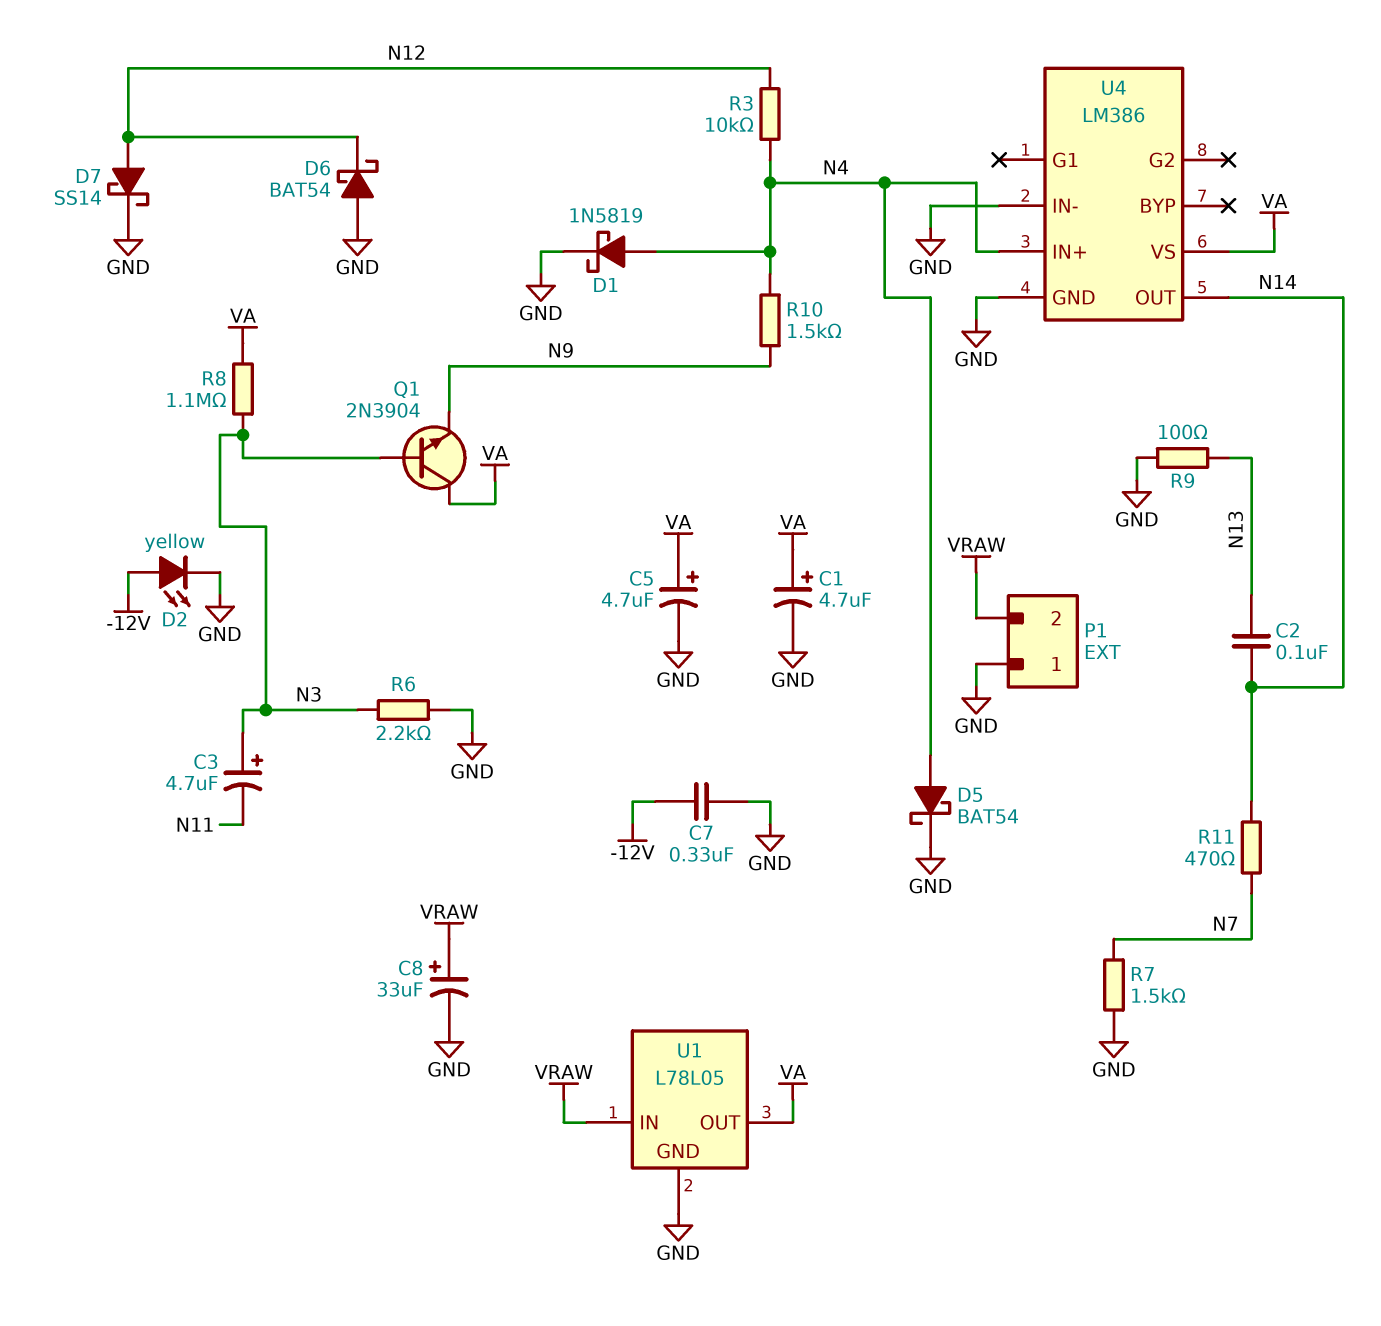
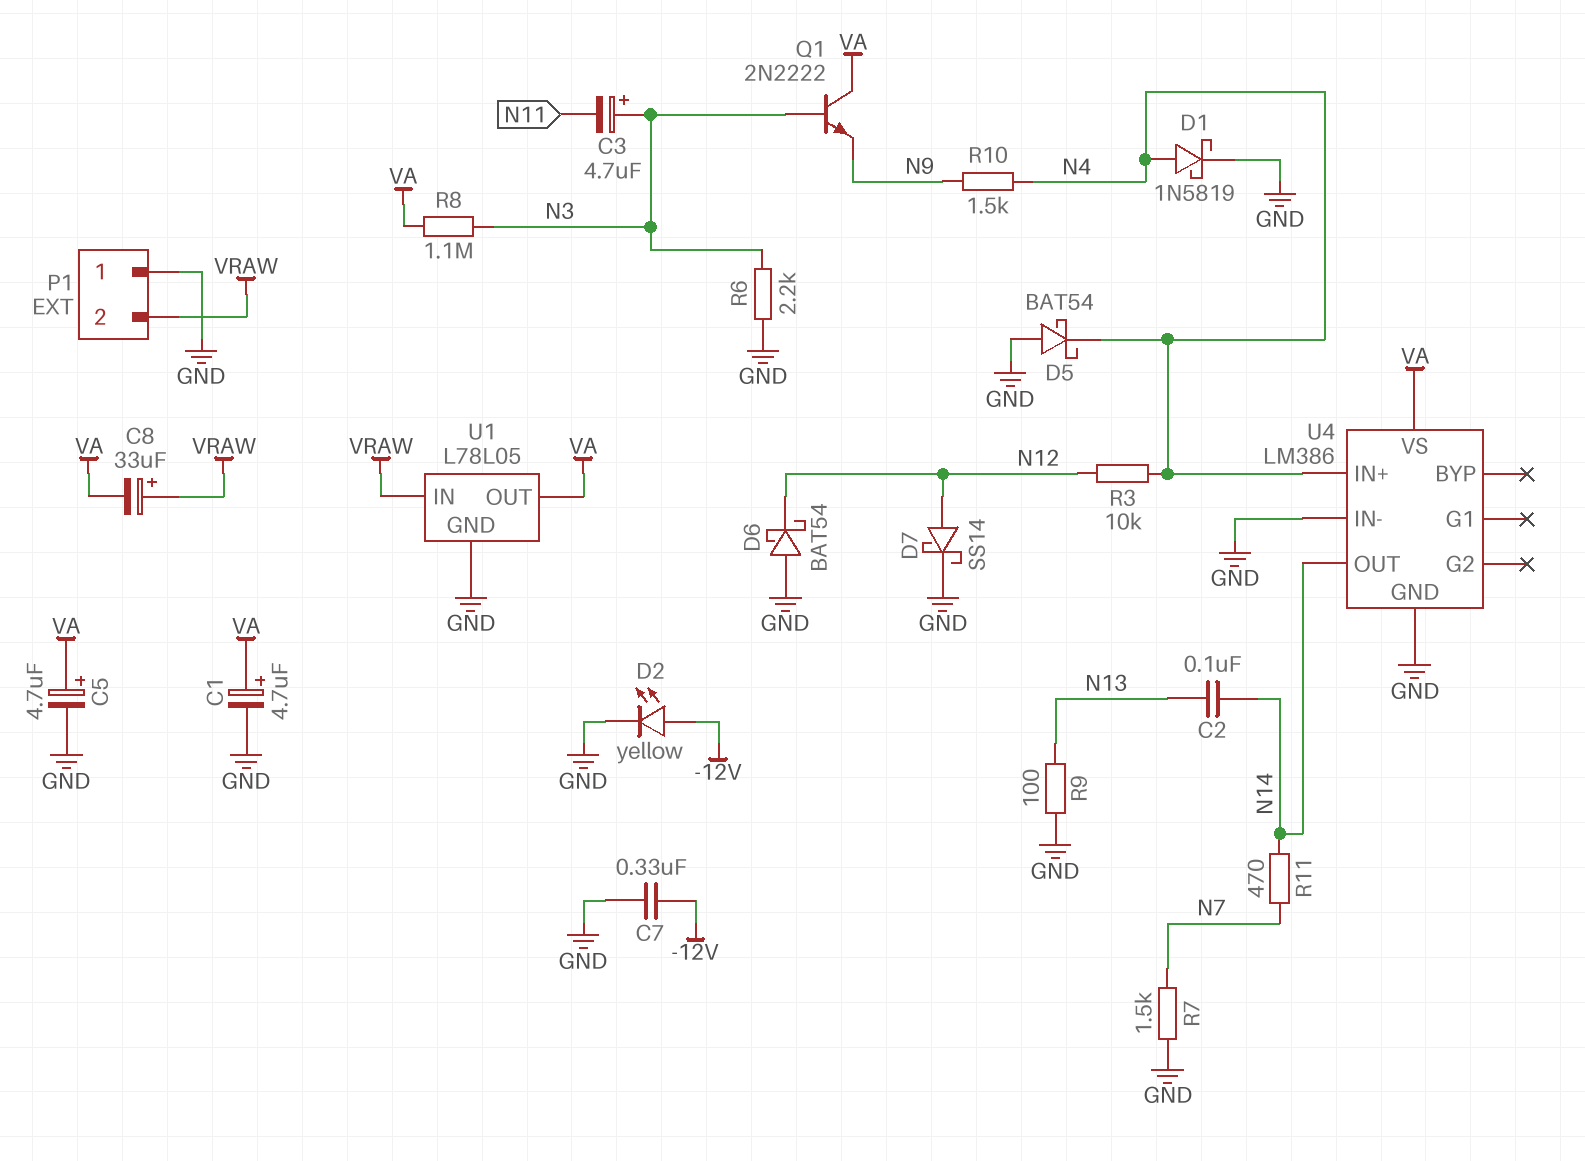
C8: 33uF (plus VRAW, minus GND) -> 33uF (plus VRAW, minus VA)
D5: schottky BAT54 (A N4, K GND) -> schottky BAT54 (A GND, K N4)
Q1: NPN 2N3904 (B N3, C VA, E N9) -> NPN 2N2222 (B N3, C VA, E N9)

